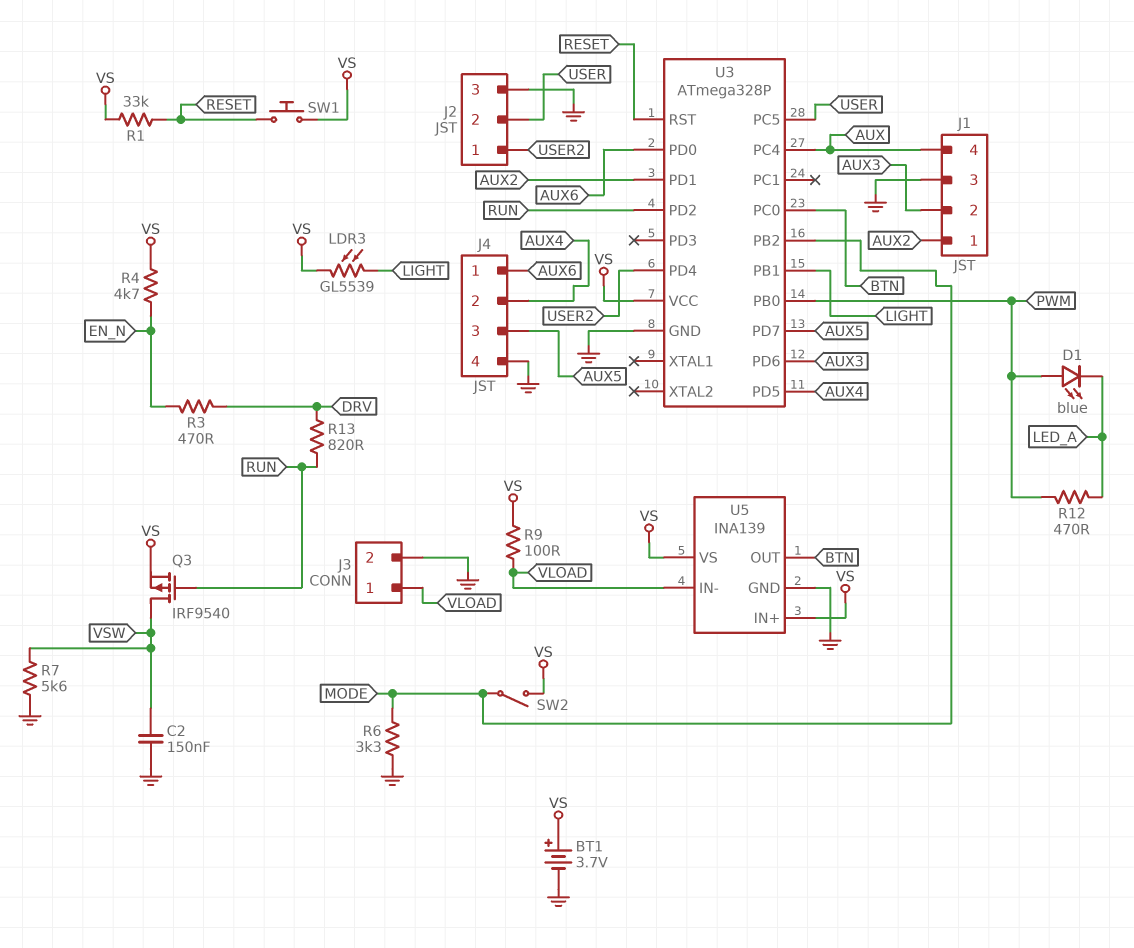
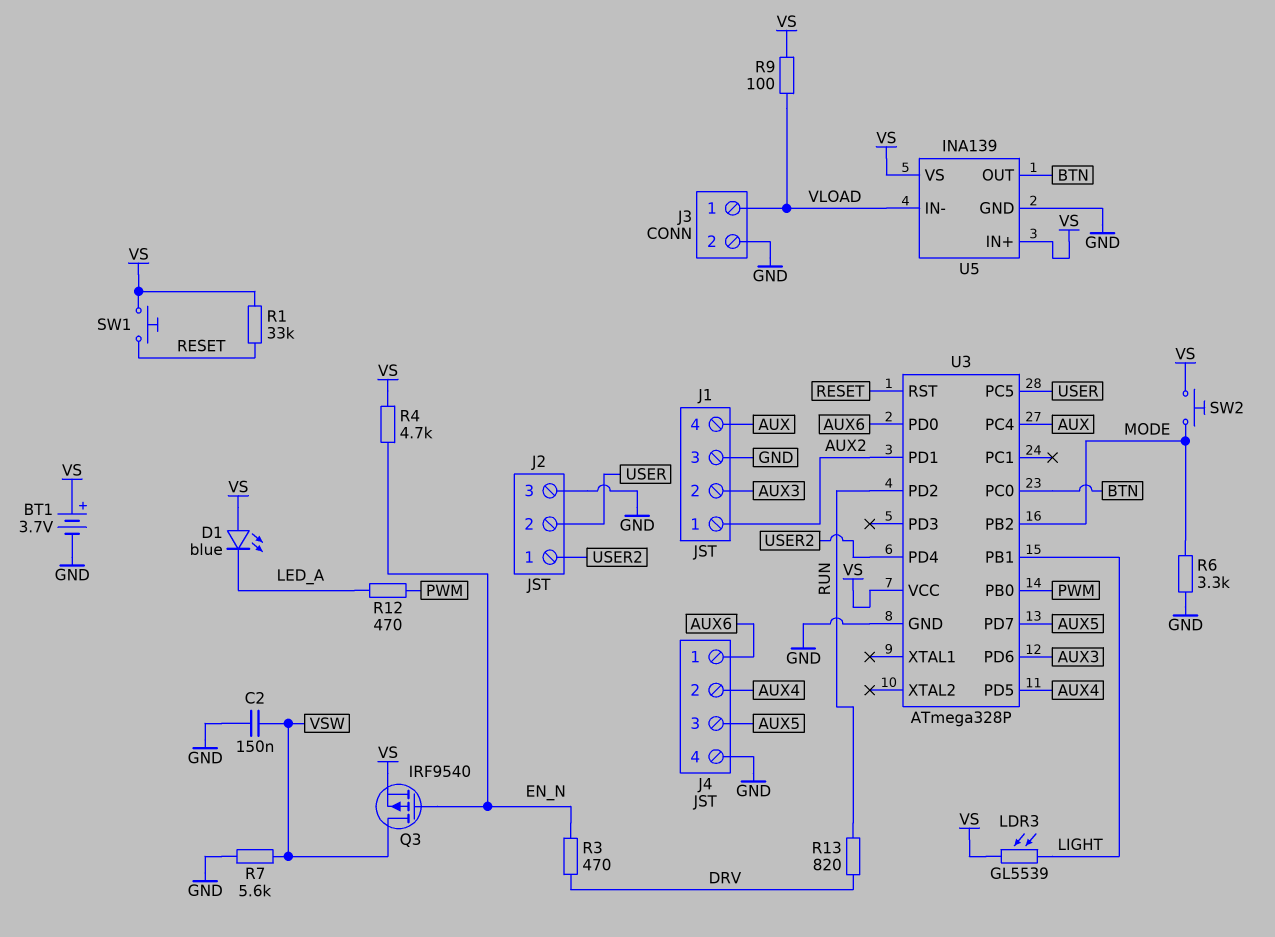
D1: LED blue (A PWM, K LED_A) -> LED blue (A VS, K LED_A)
Q3: PMOS IRF9540 (G RUN, D VSW, S VS) -> PMOS IRF9540 (G EN_N, D VSW, S VS)
SW2: switch (MODE, VS) -> button (MODE, VS)

